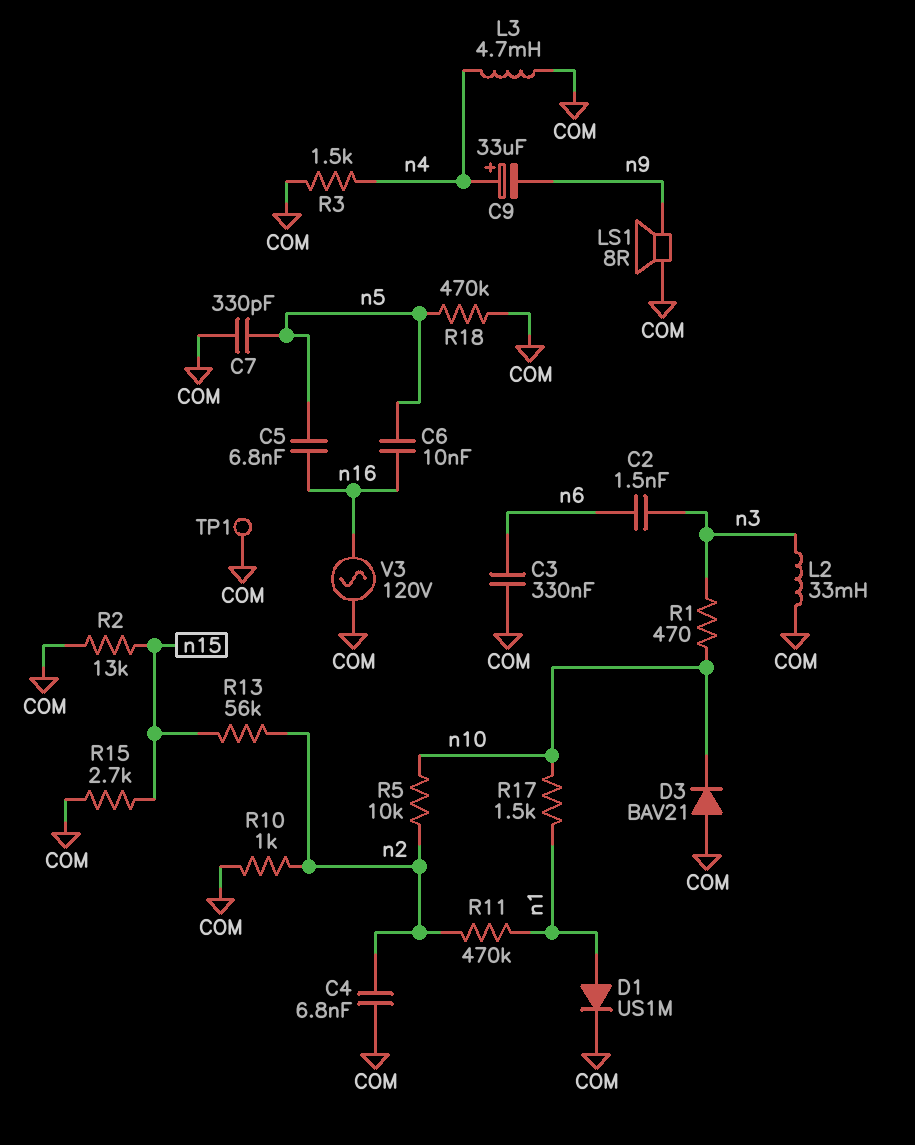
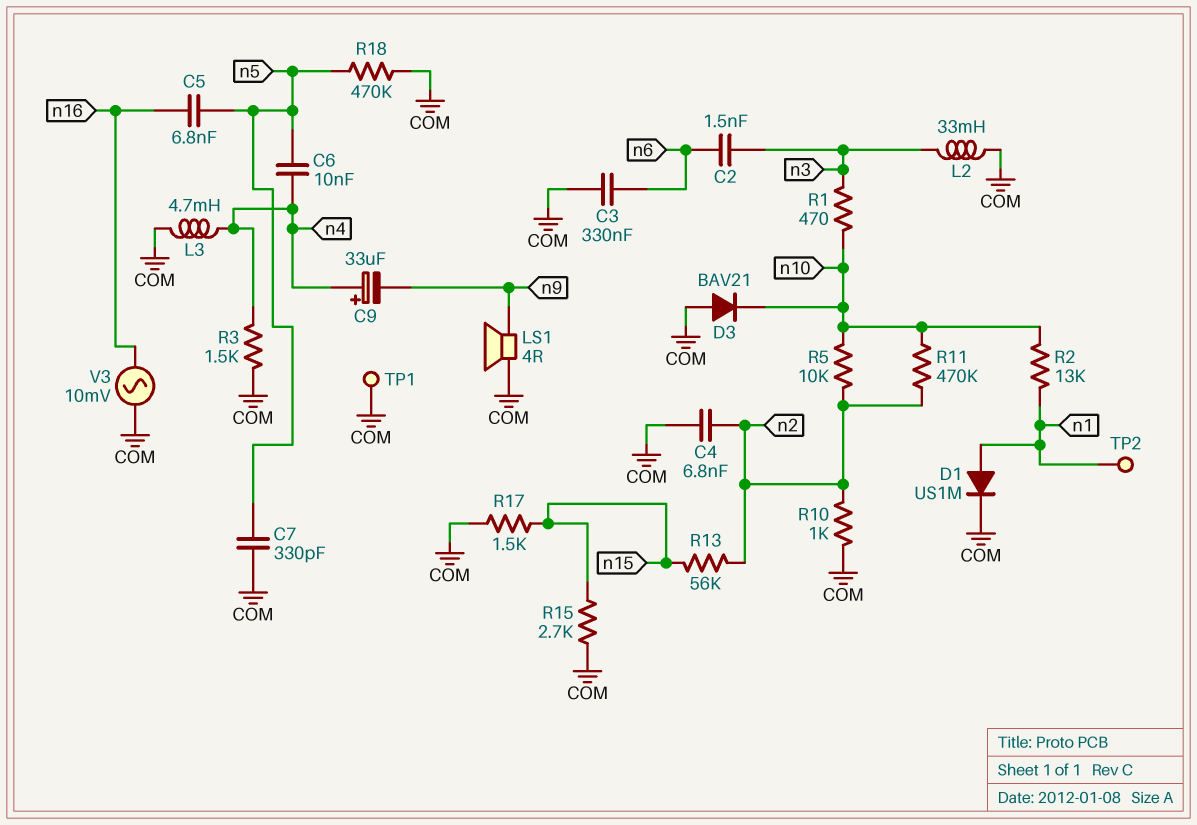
C6: 10nF (n5, n16) -> 10nF (n4, n5)
LS1: speaker 8R (COM, n9) -> speaker 4R (COM, n9)
R2: 13k (COM, n15) -> 13k (n1, n10)
R11: 470k (n1, n2) -> 470k (n2, n10)
R17: 1.5k (n1, n10) -> 1.5k (COM, n15)
TP2: none -> test point (n1)
V3: AC 120V (COM, n16) -> AC 10mV (COM, n16)

